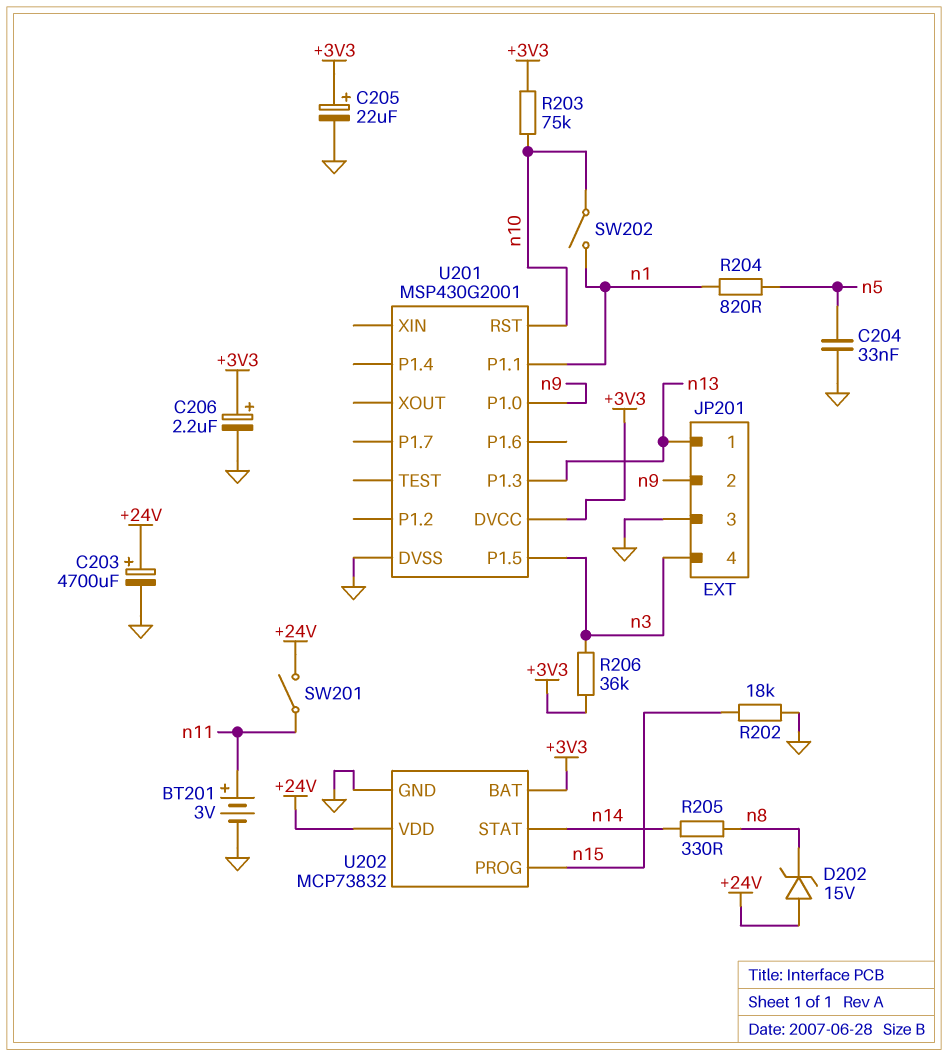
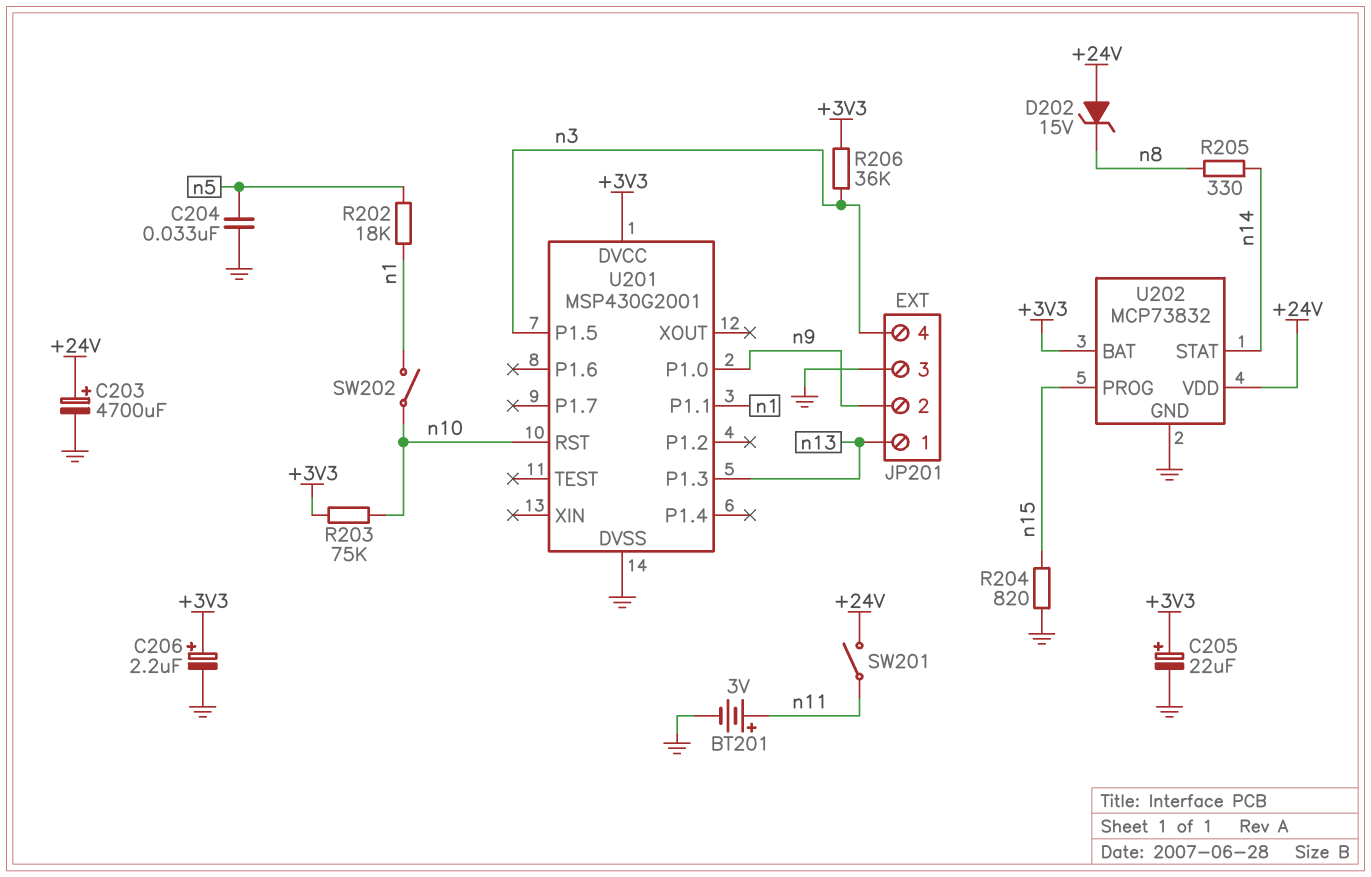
R202: 18k (GND, n15) -> 18k (n1, n5)
R204: 820 (n1, n5) -> 820 (GND, n15)

